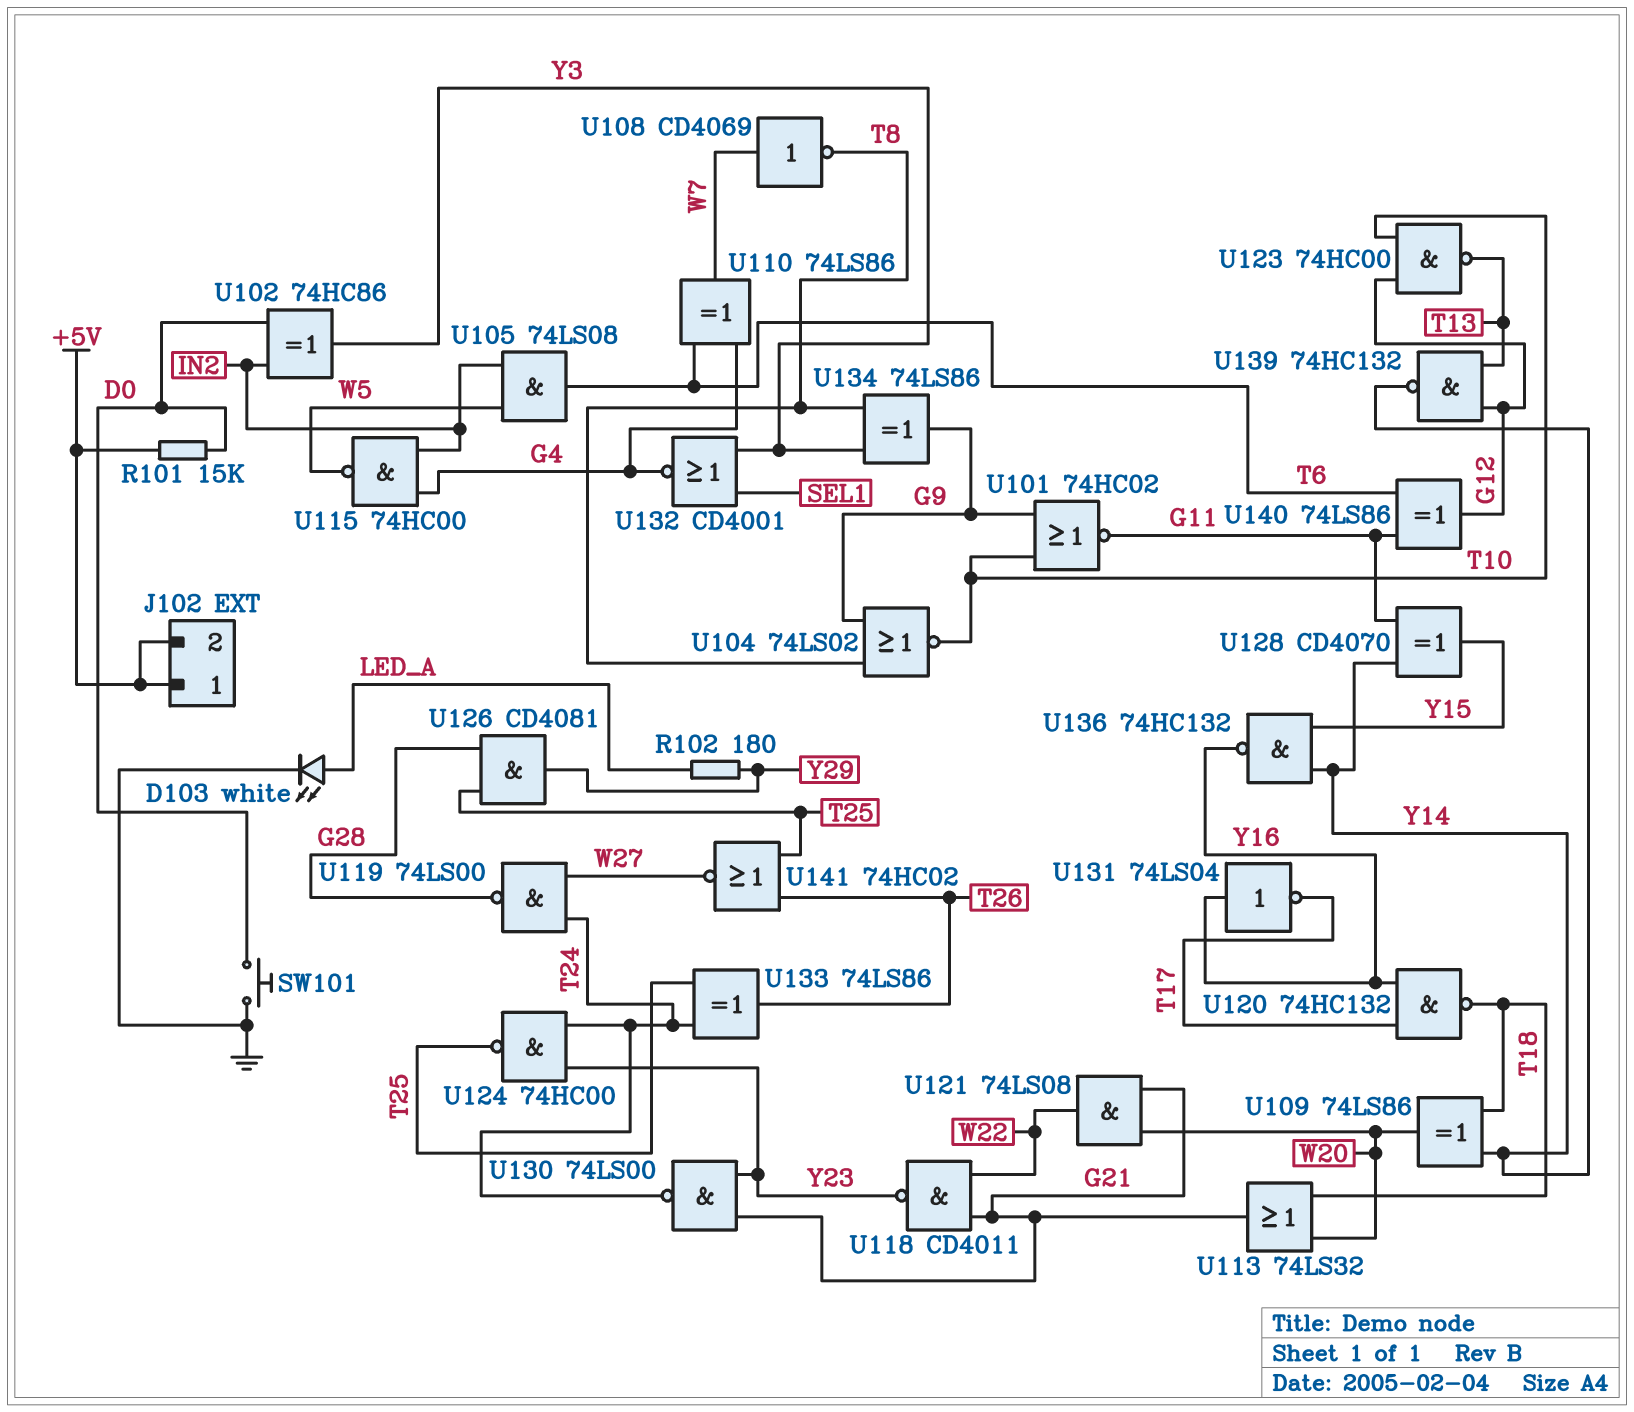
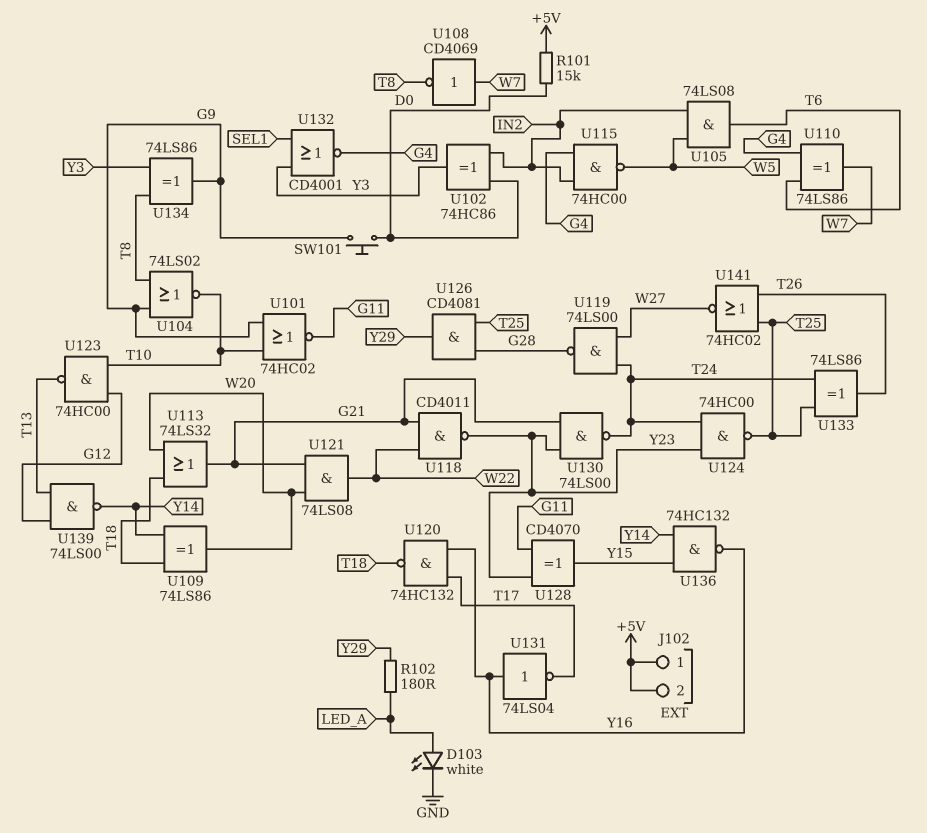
SW101: button (D0, GND) -> button (D0, G9)
U128: XOR CD4070 (in G11, in Y14, out Y15) -> XOR CD4070 (in G11, in Y23, out Y15)
U139: NAND 74HC132 (in G12, in T13, out Y14) -> NAND 74LS00 (in G12, in T13, out Y14)
U140: XOR 74LS86 (in G11, in T6, out G12) -> none

